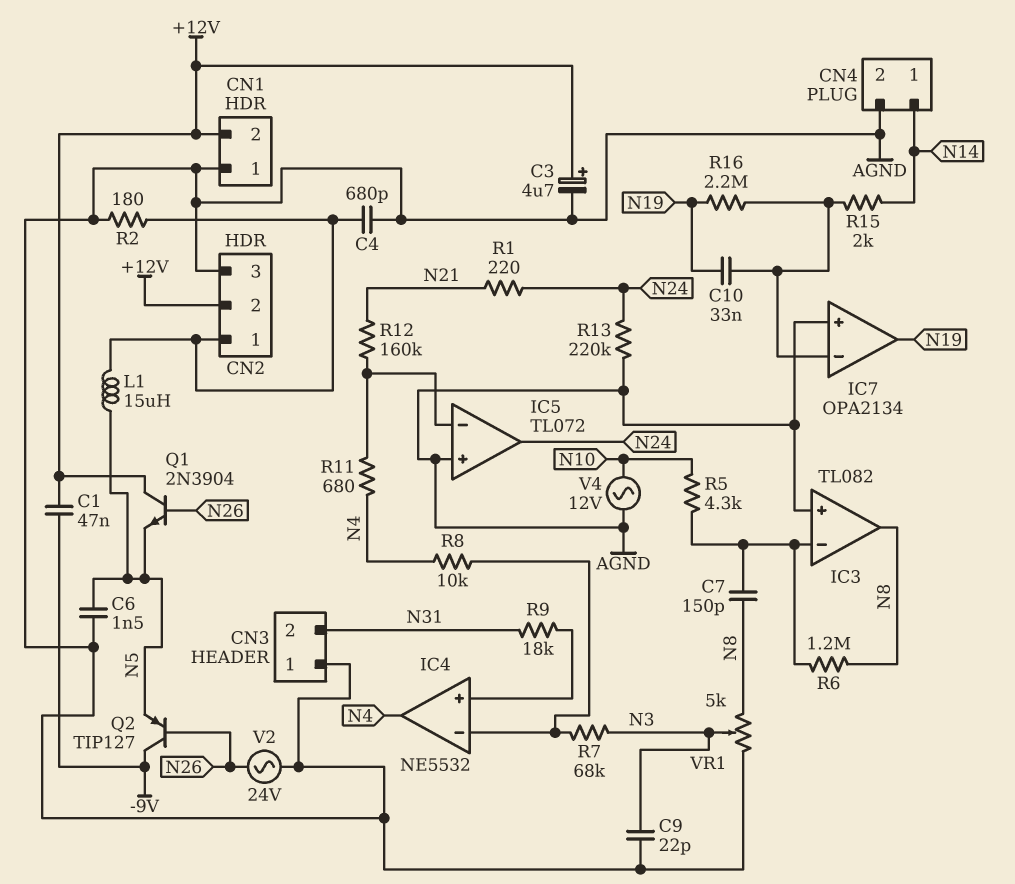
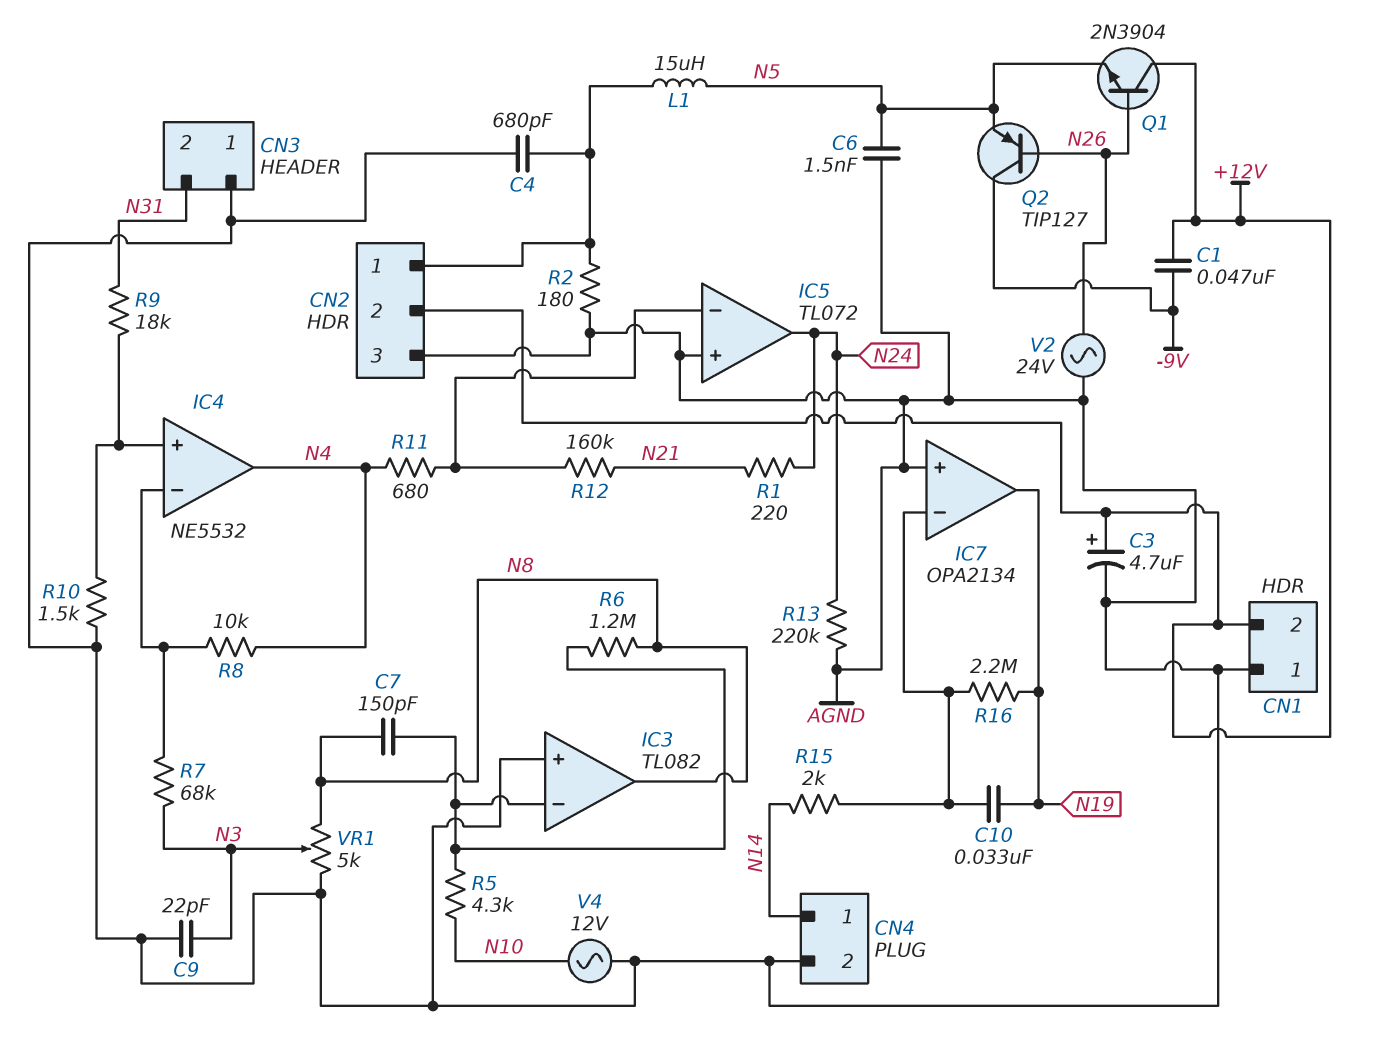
R10: none -> 1.5k (AGND, IC4/in+)

